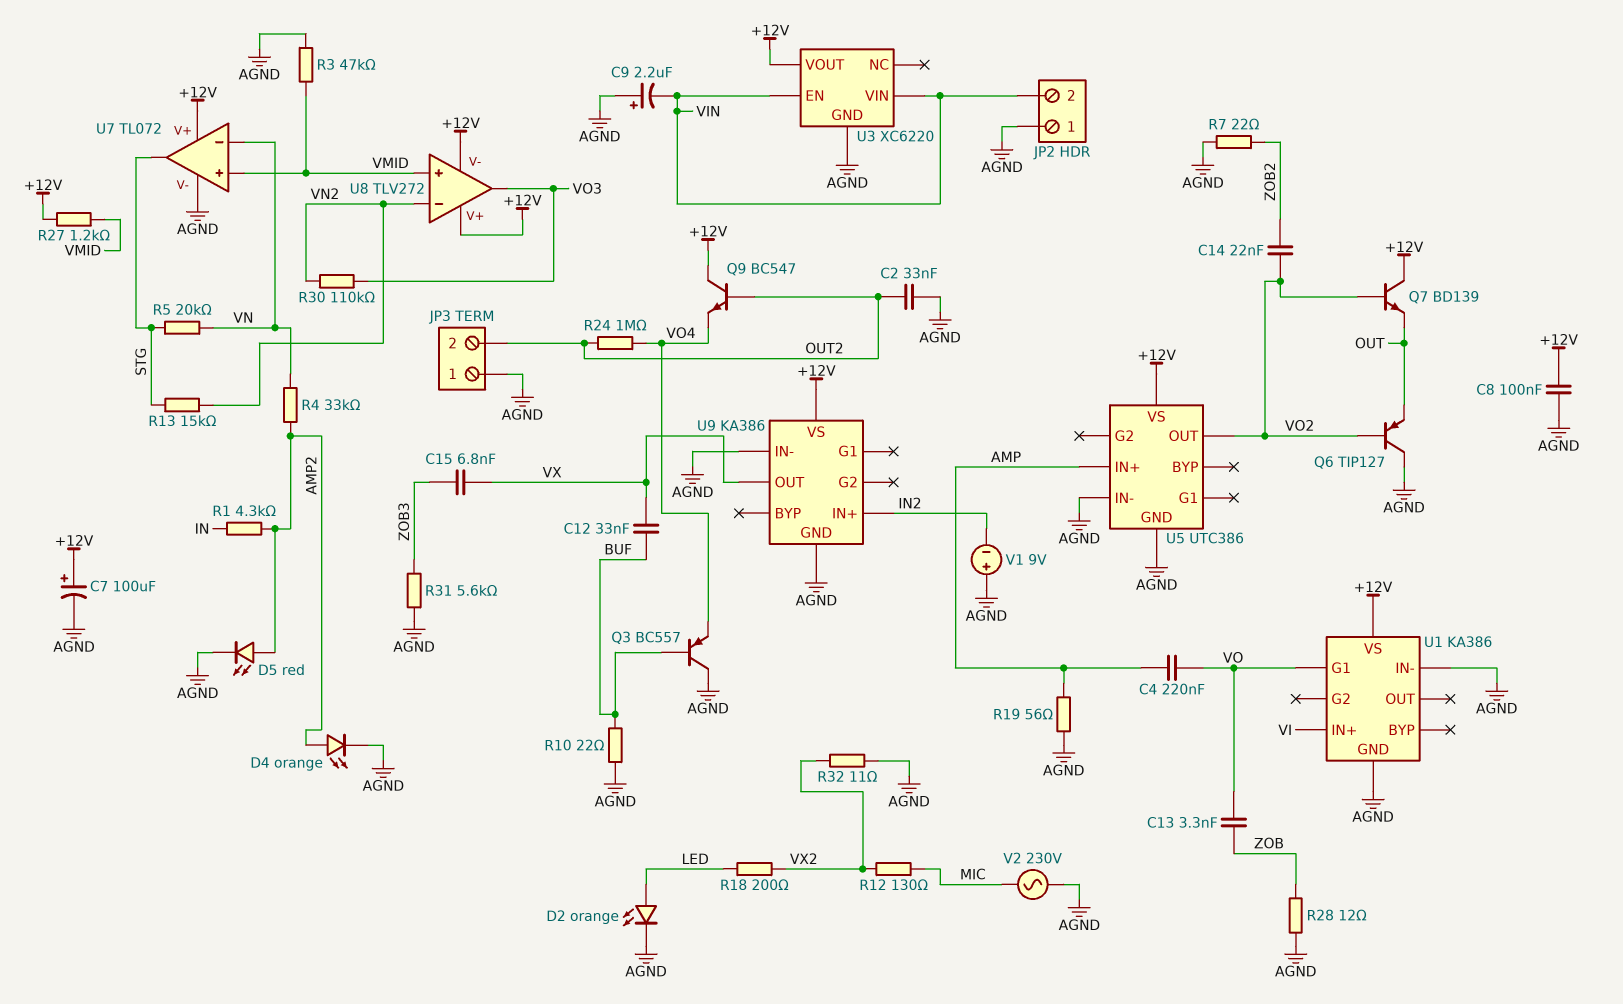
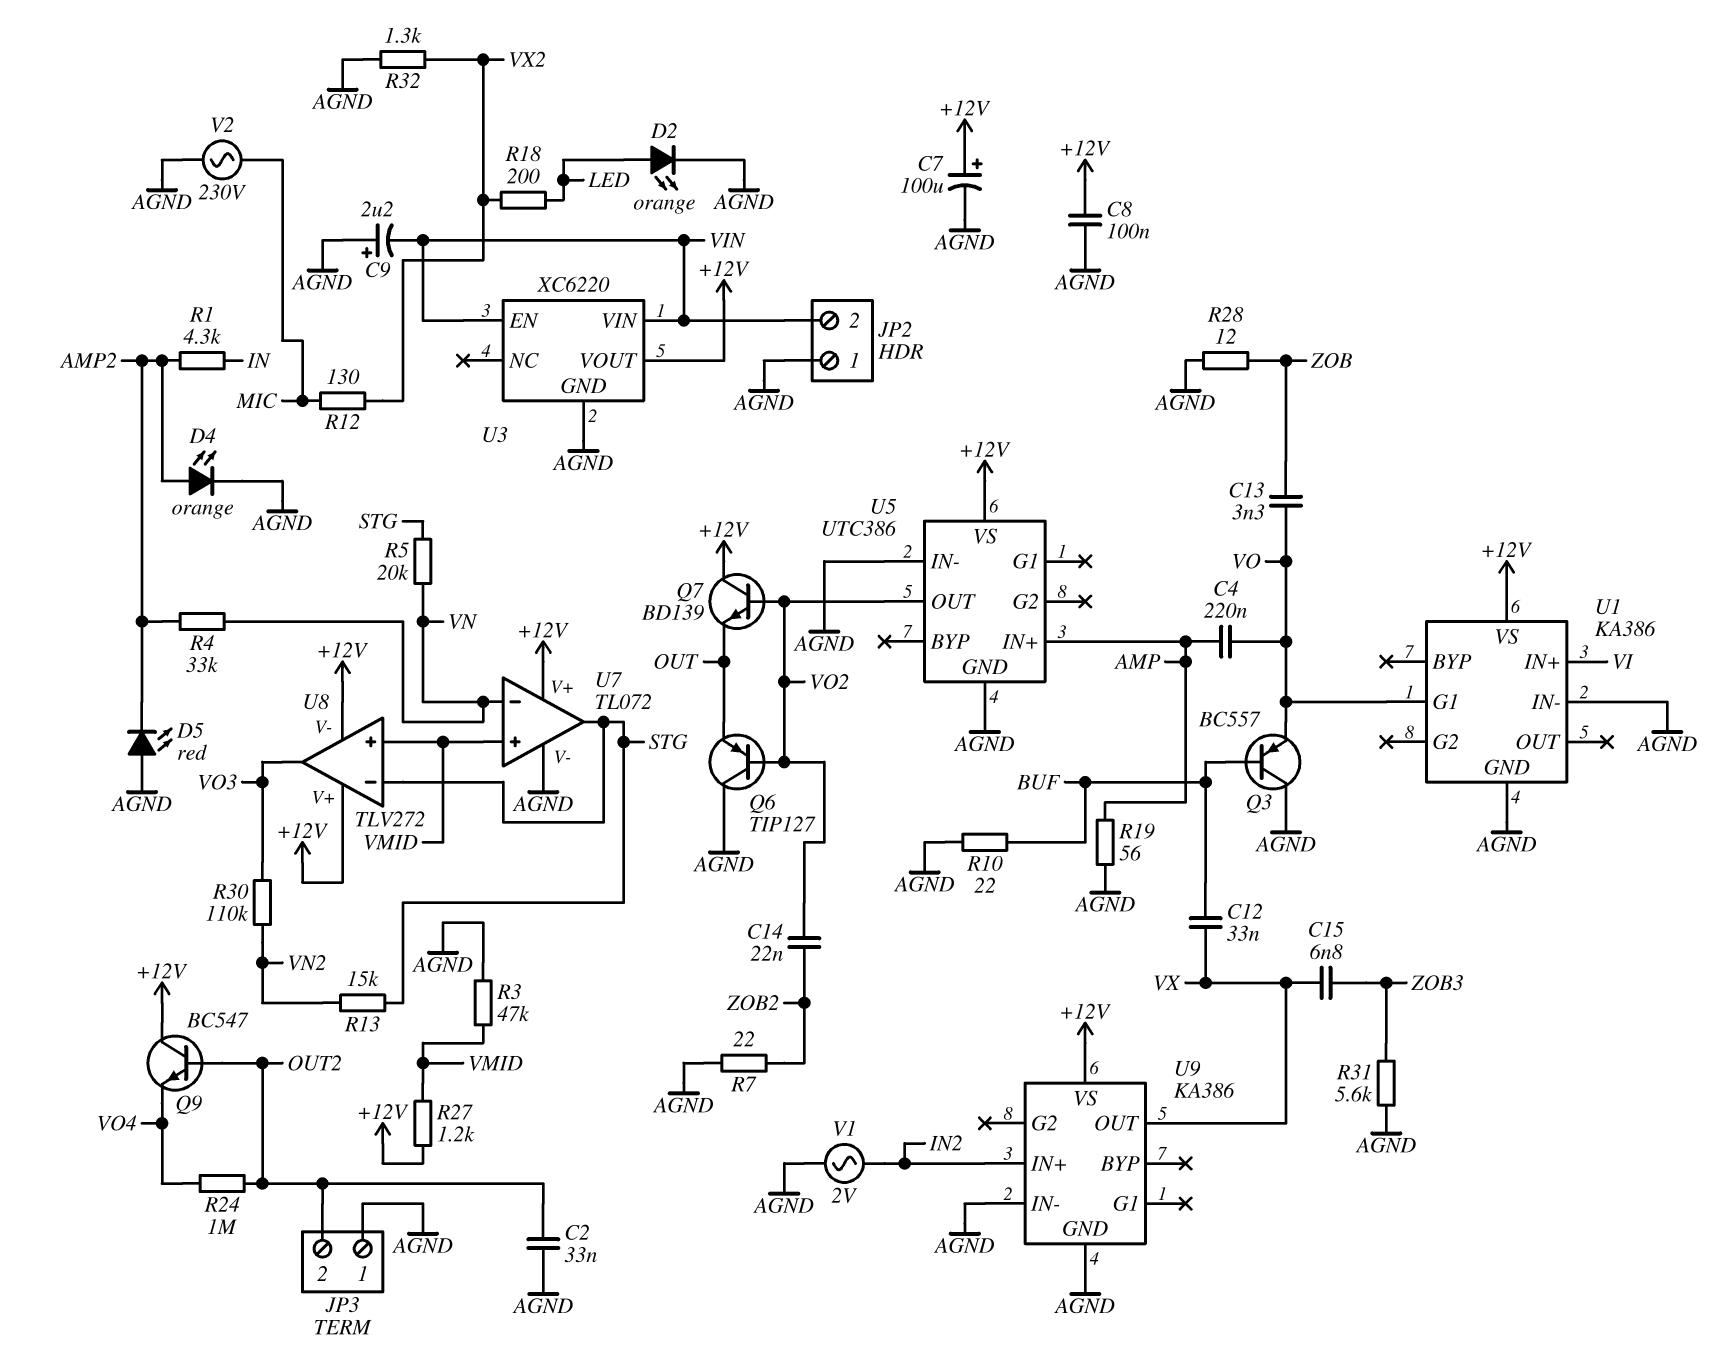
D5: LED red (A AMP2, K AGND) -> LED red (A AGND, K AMP2)
Q3: PNP BC557 (B BUF, C AGND, E VO4) -> PNP BC557 (B BUF, C AGND, E VO)
R32: 11 (AGND, VX2) -> 1.3k (AGND, VX2)
U8 pin in-: VN2 -> STG
V1: 9V (plus AGND, minus IN2) -> AC 2V (AGND, IN2)

